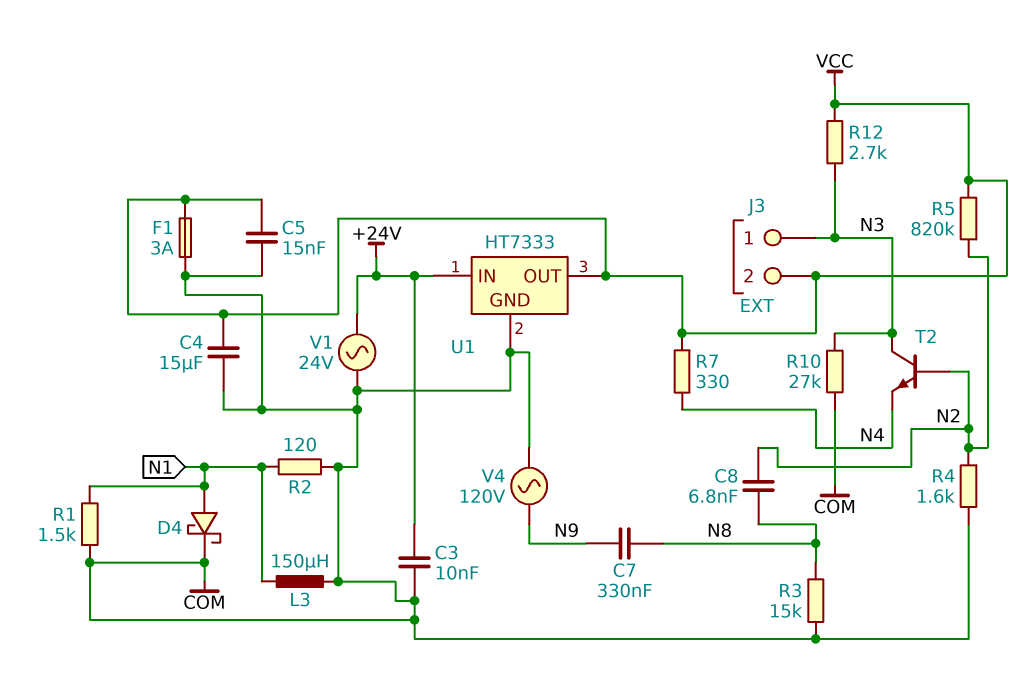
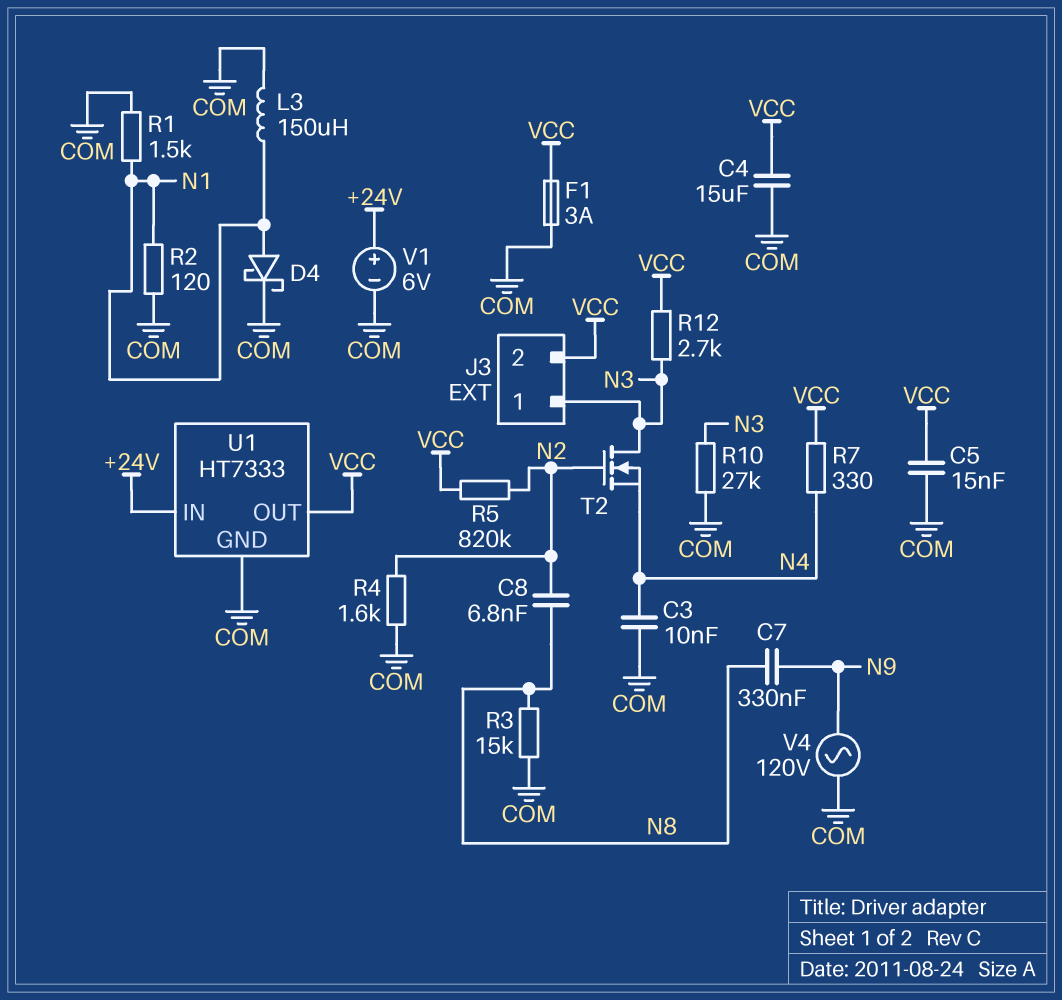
C3: 10nF (+24V, COM) -> 10nF (COM, N4)
T2: NPN (B N2, C N3, E N4) -> NMOS (G N2, D N3, S N4)
V1: AC 24V (+24V, COM) -> 6V (plus +24V, minus COM)

